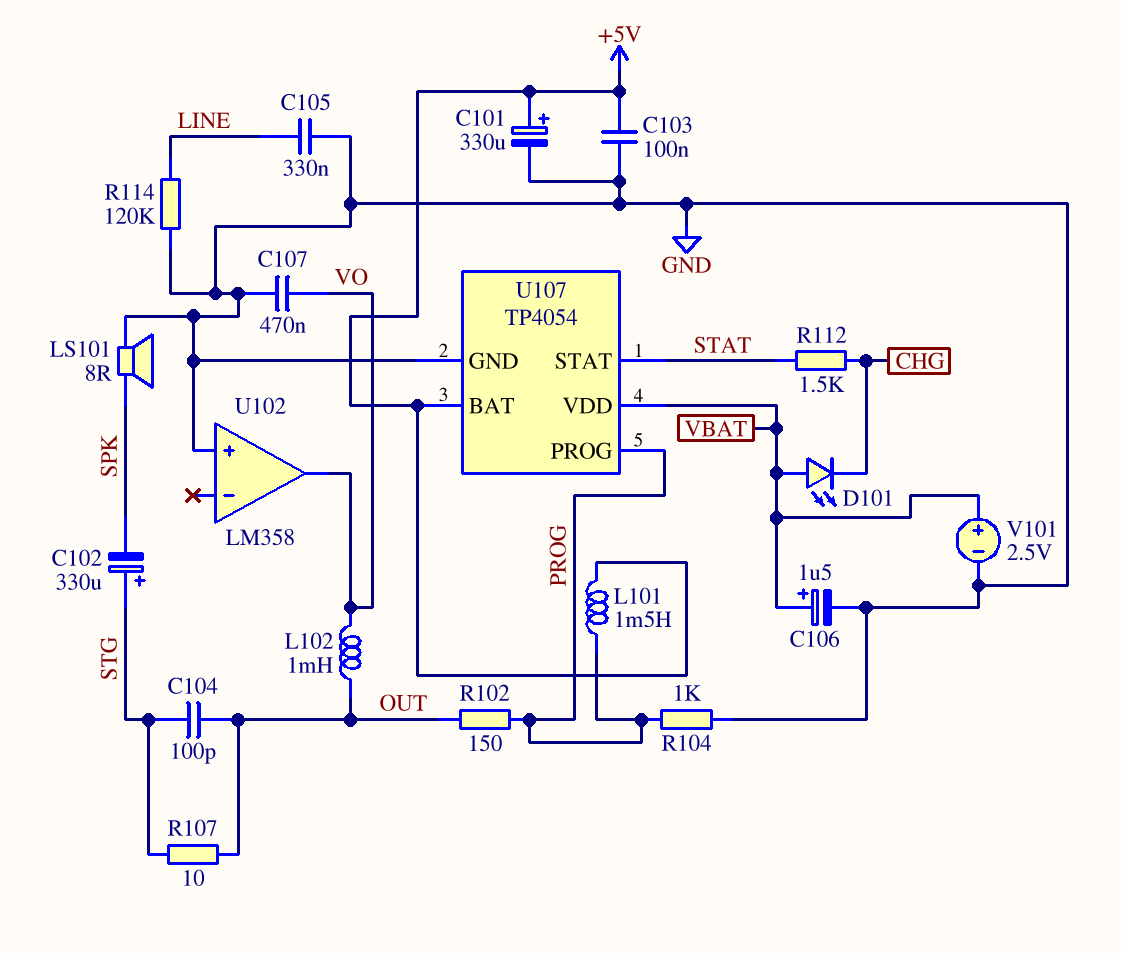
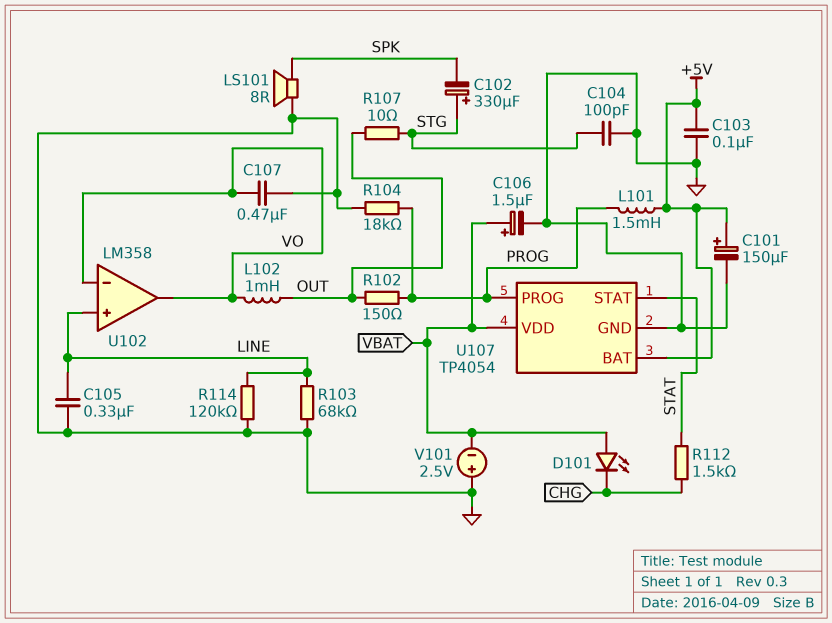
C101: 330uF (plus +5V, minus GND) -> 150uF (plus +5V, minus GND)
C104: 100pF (OUT, STG) -> 100pF (GND, STG)
R103: none -> 68k (GND, LINE)
R104: 1k (GND, PROG) -> 18k (GND, PROG)
U102 pin in+: GND -> LINE
U102 pin in-: none -> VO
V101: 2.5V (plus VBAT, minus GND) -> 2.5V (plus GND, minus VBAT)

